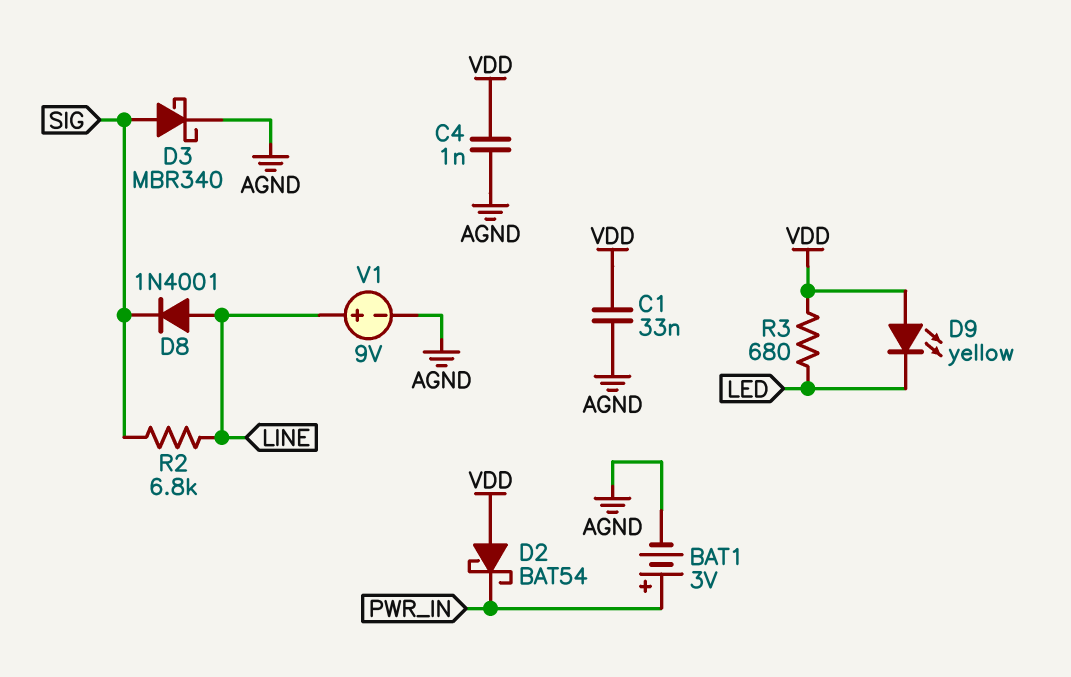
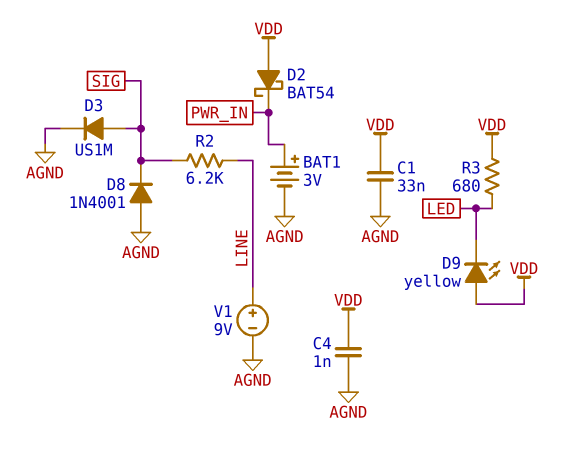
D3: schottky MBR340 (A SIG, K AGND) -> diode US1M (A SIG, K AGND)
D8: diode 1N4001 (A LINE, K SIG) -> diode 1N4001 (A AGND, K SIG)
R2: 6.8k (LINE, SIG) -> 6.2k (LINE, SIG)

